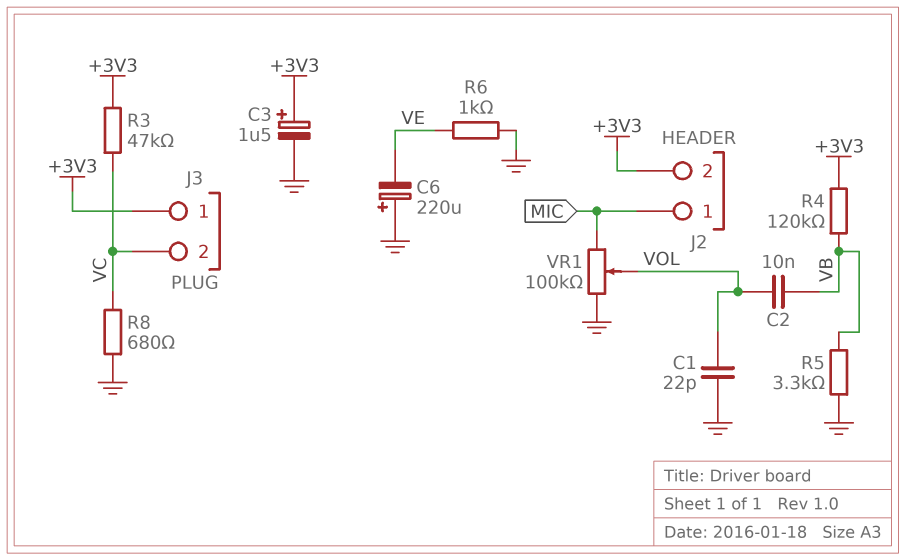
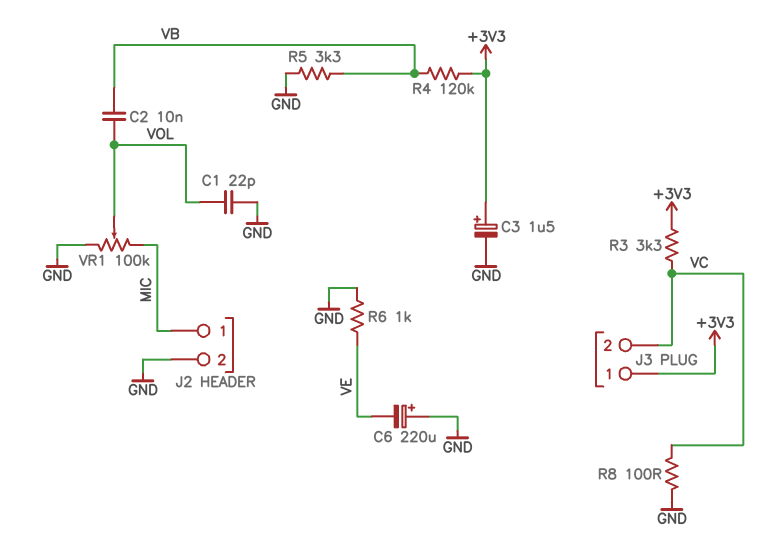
J2 pin 2: +3V3 -> GND
R3: 47k (+3V3, VC) -> 3.3k (+3V3, VC)
R8: 680 (GND, VC) -> 100 (GND, VC)

